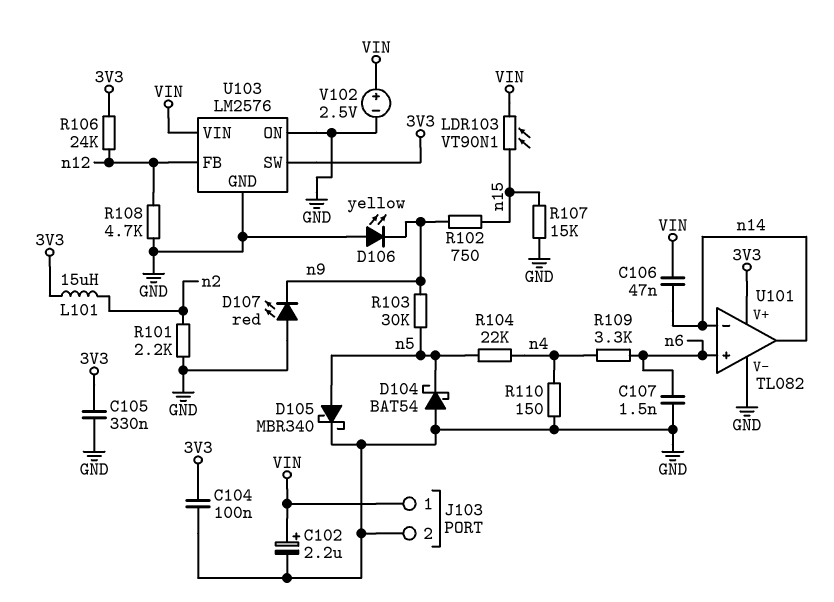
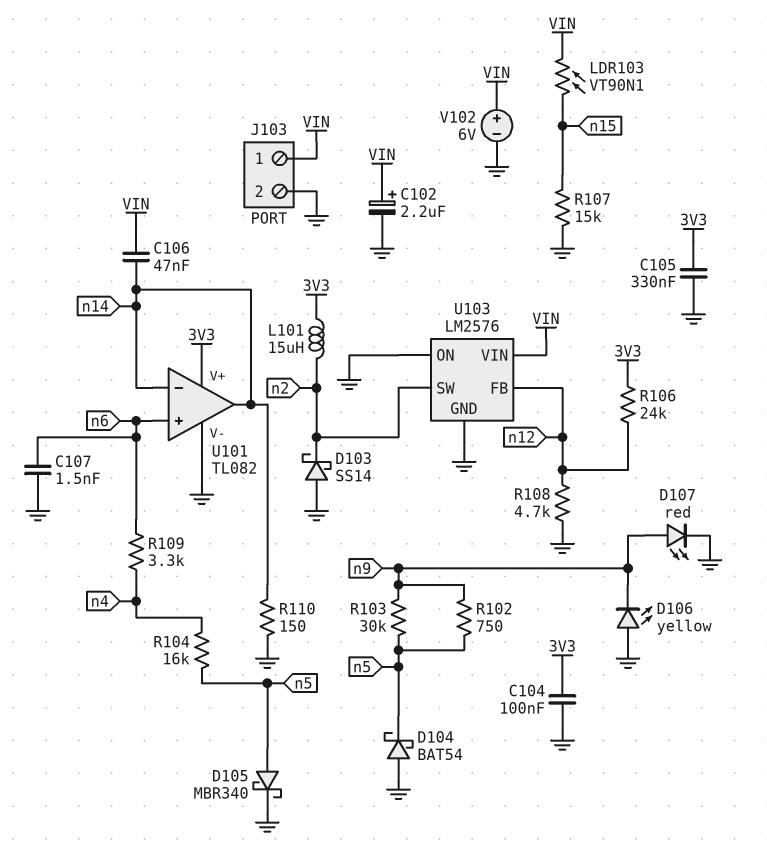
D103: none -> schottky SS14 (A GND, K n2)
D107: LED red (A GND, K n9) -> LED red (A n9, K GND)
R101: 2.2k (GND, n2) -> none
R102: 750 (n9, n15) -> 750 (n5, n9)
R104: 22k (n4, n5) -> 16k (n4, n5)
R110: 150 (GND, n4) -> 150 (GND, n14)
U103 pin SW: 3V3 -> n2
V102: 2.5V (plus VIN, minus GND) -> 6V (plus VIN, minus GND)

